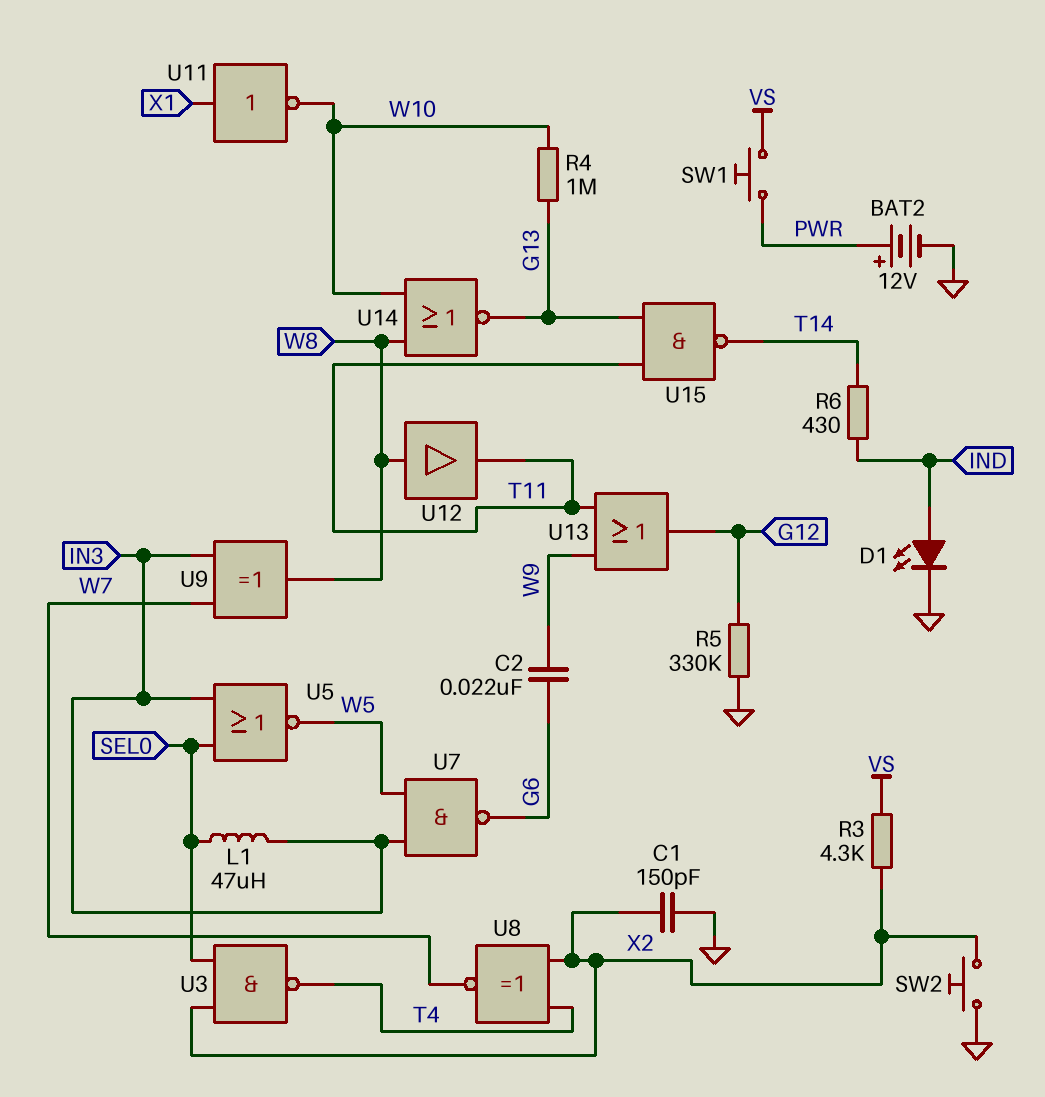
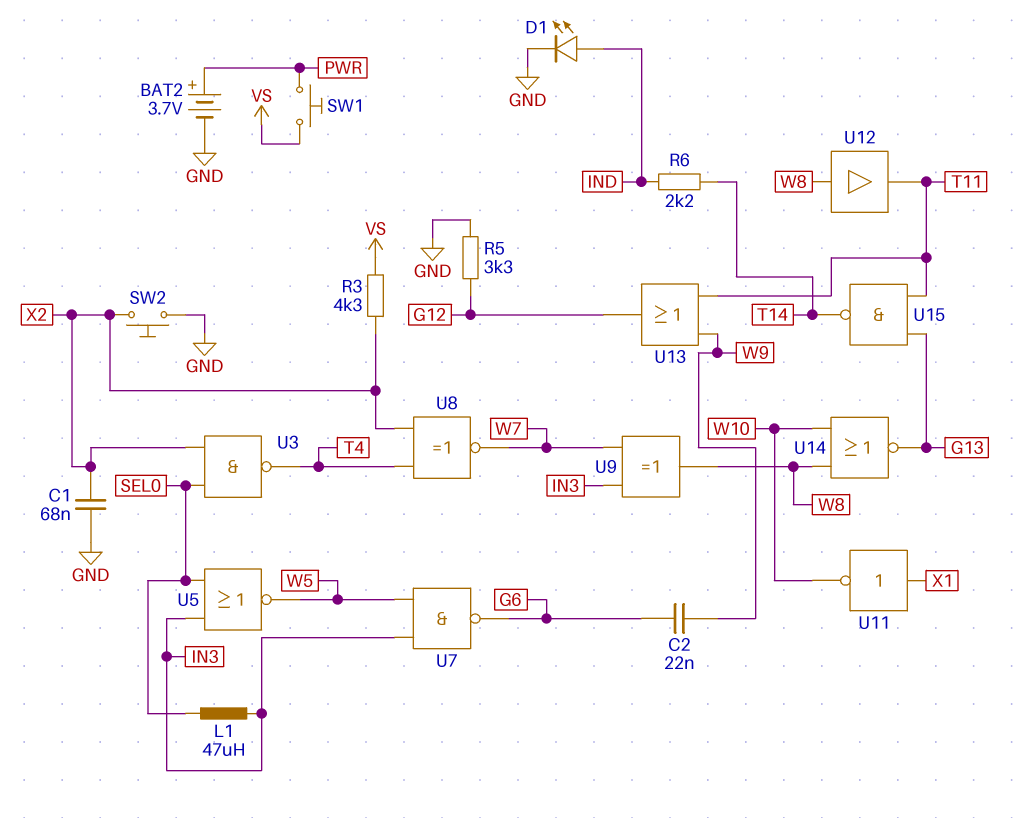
BAT2: 12V (plus PWR, minus GND) -> 3.7V (plus PWR, minus GND)
C1: 150pF (GND, X2) -> 68nF (GND, X2)
R4: 1M (G13, W10) -> none
R5: 330k (G12, GND) -> 3.3k (G12, GND)
R6: 430 (IND, T14) -> 2.2k (IND, T14)

